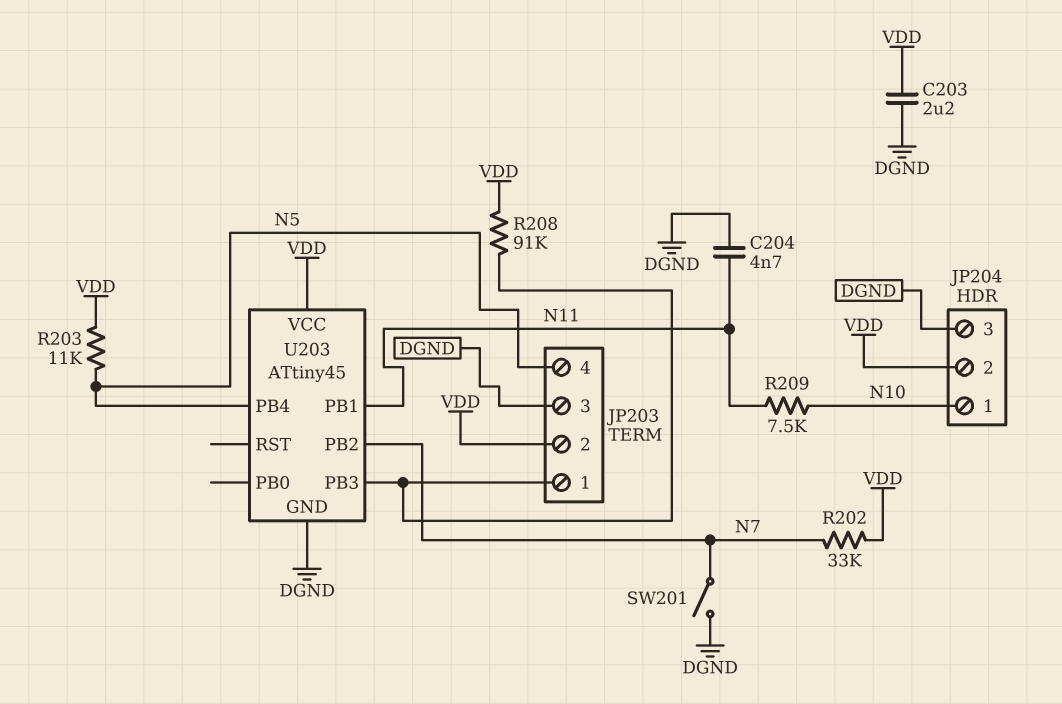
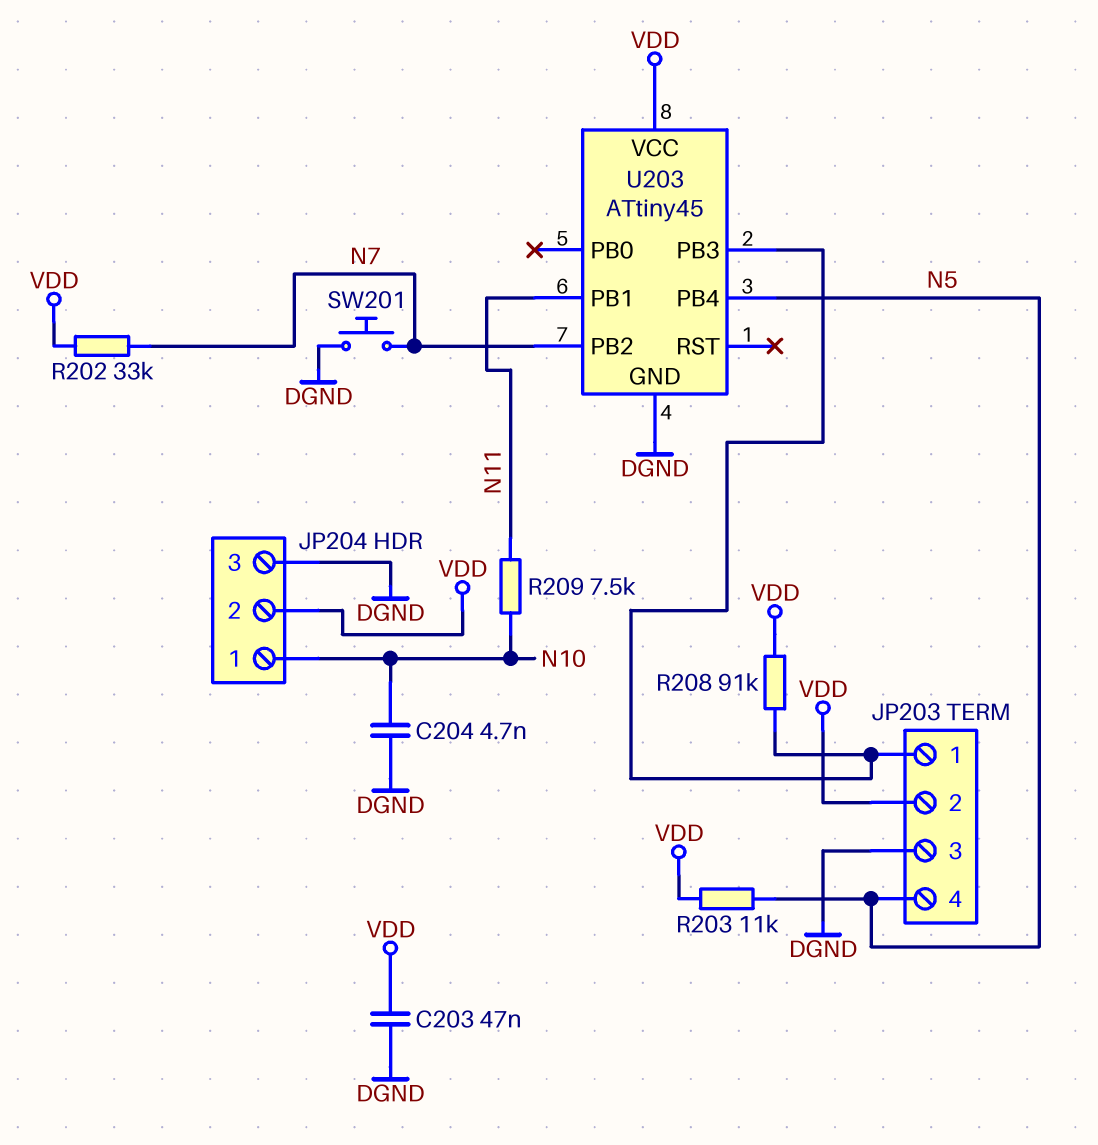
C203: 2.2uF (DGND, VDD) -> 47nF (DGND, VDD)
C204: 4.7nF (DGND, N11) -> 4.7nF (DGND, N10)
SW201: switch (DGND, N7) -> button (DGND, N7)

